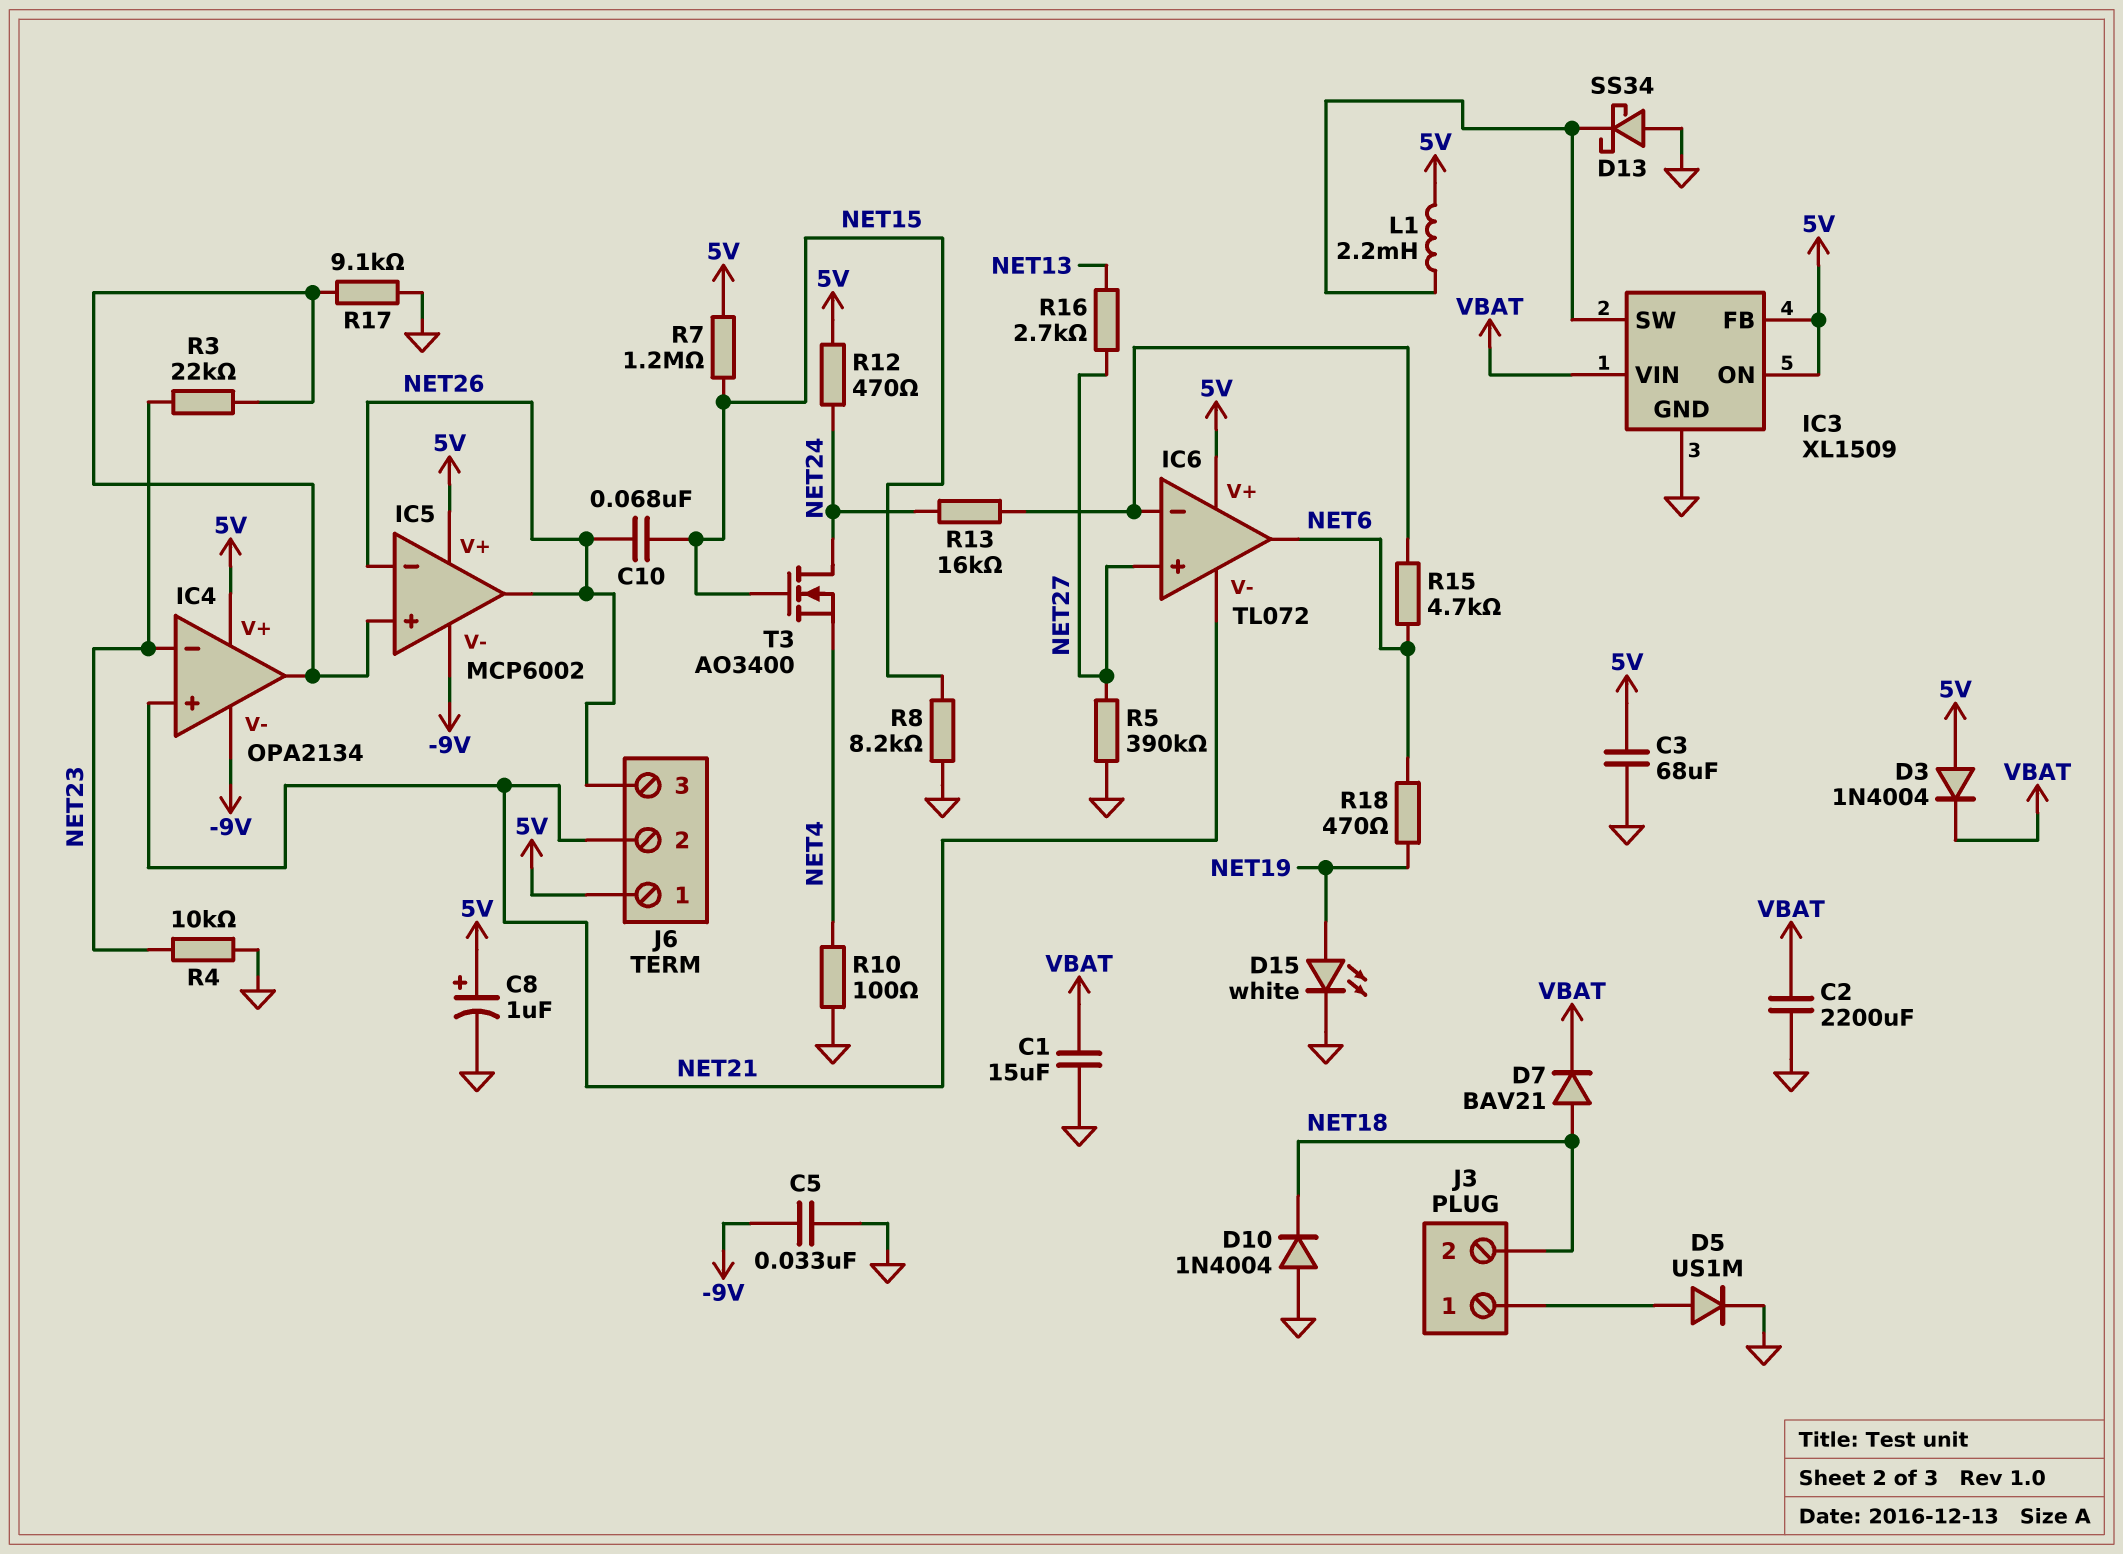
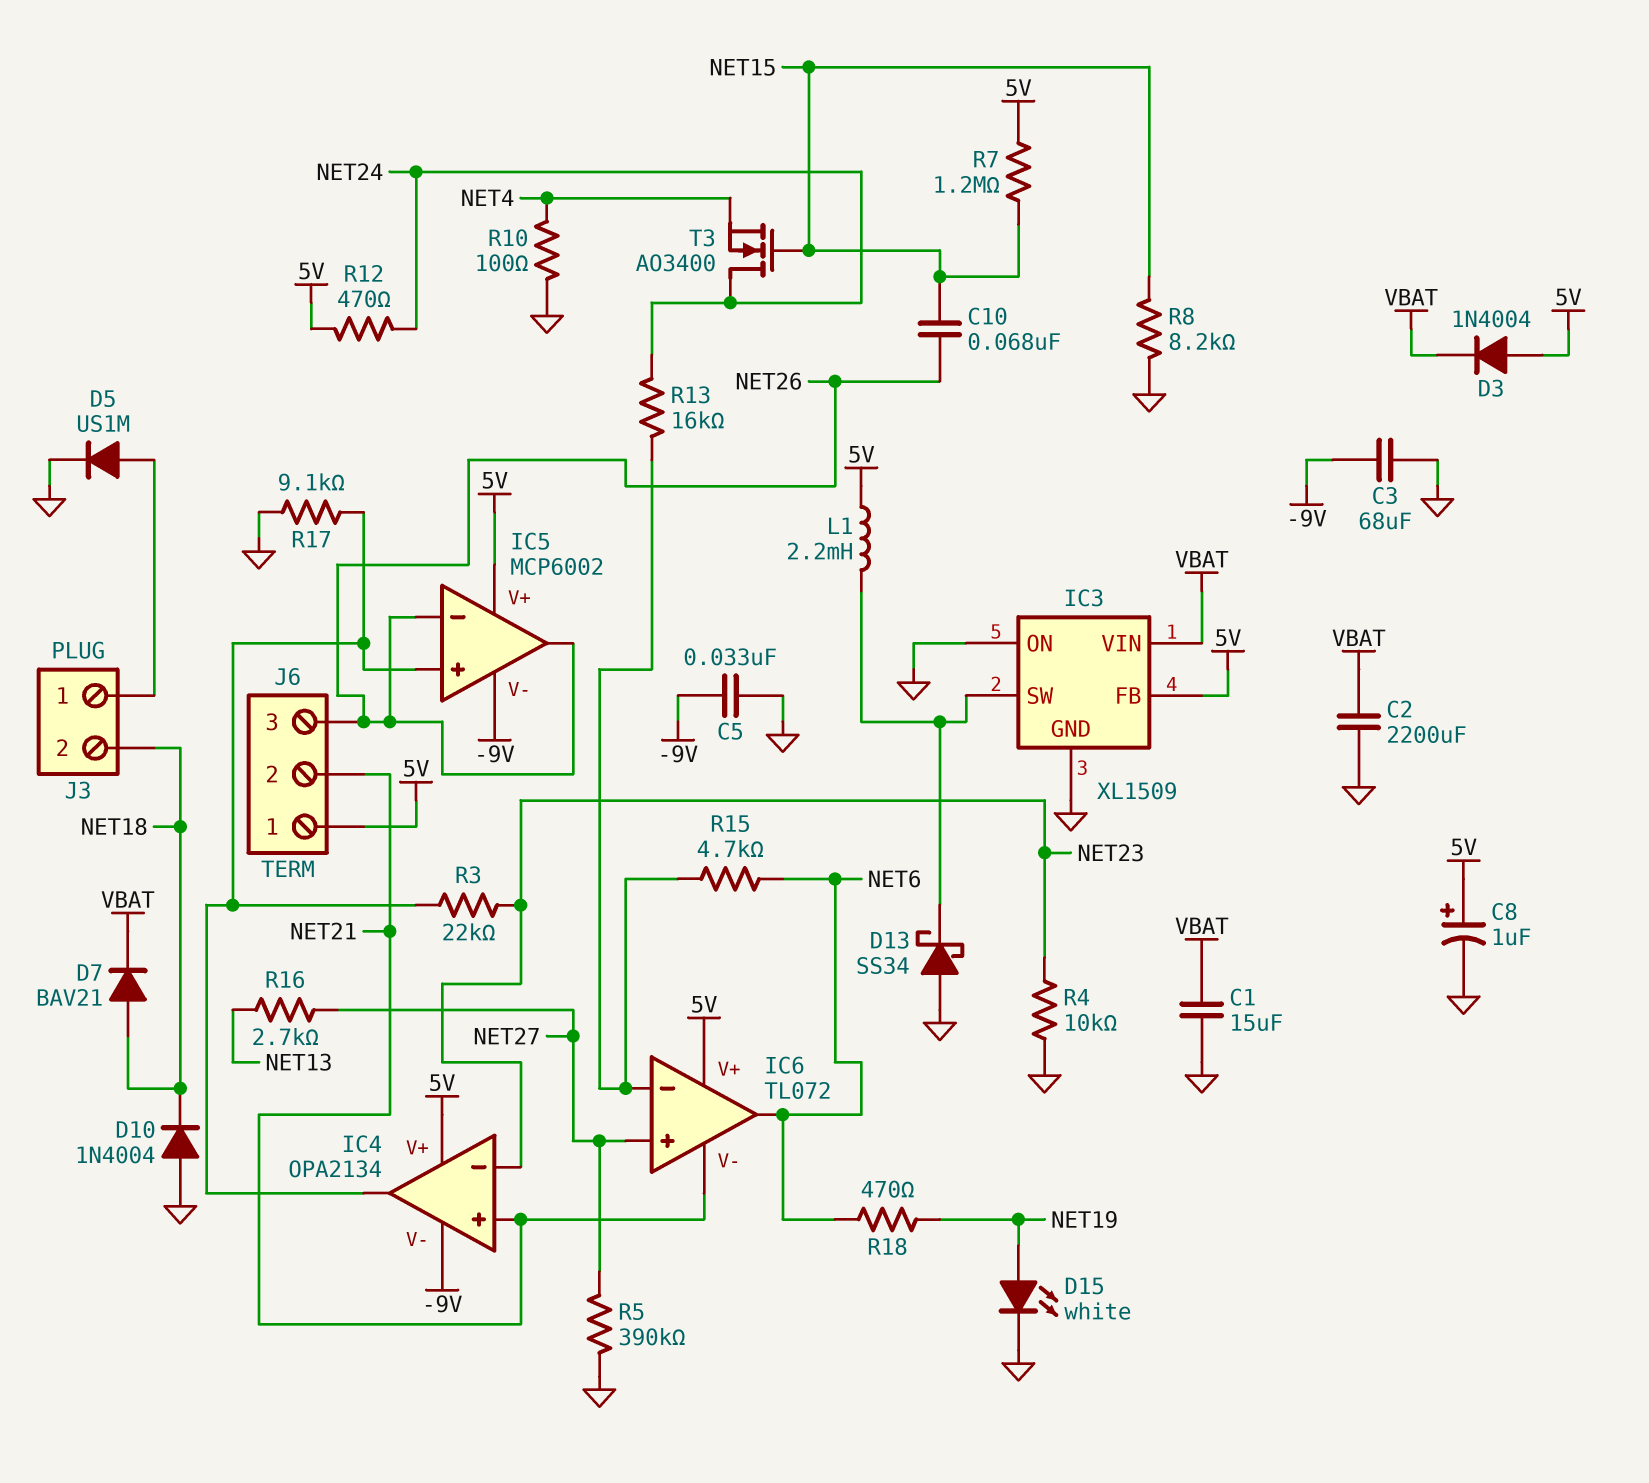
C3: 68uF (5V, GND) -> 68uF (-9V, GND)
IC3 pin ON: 5V -> GND

